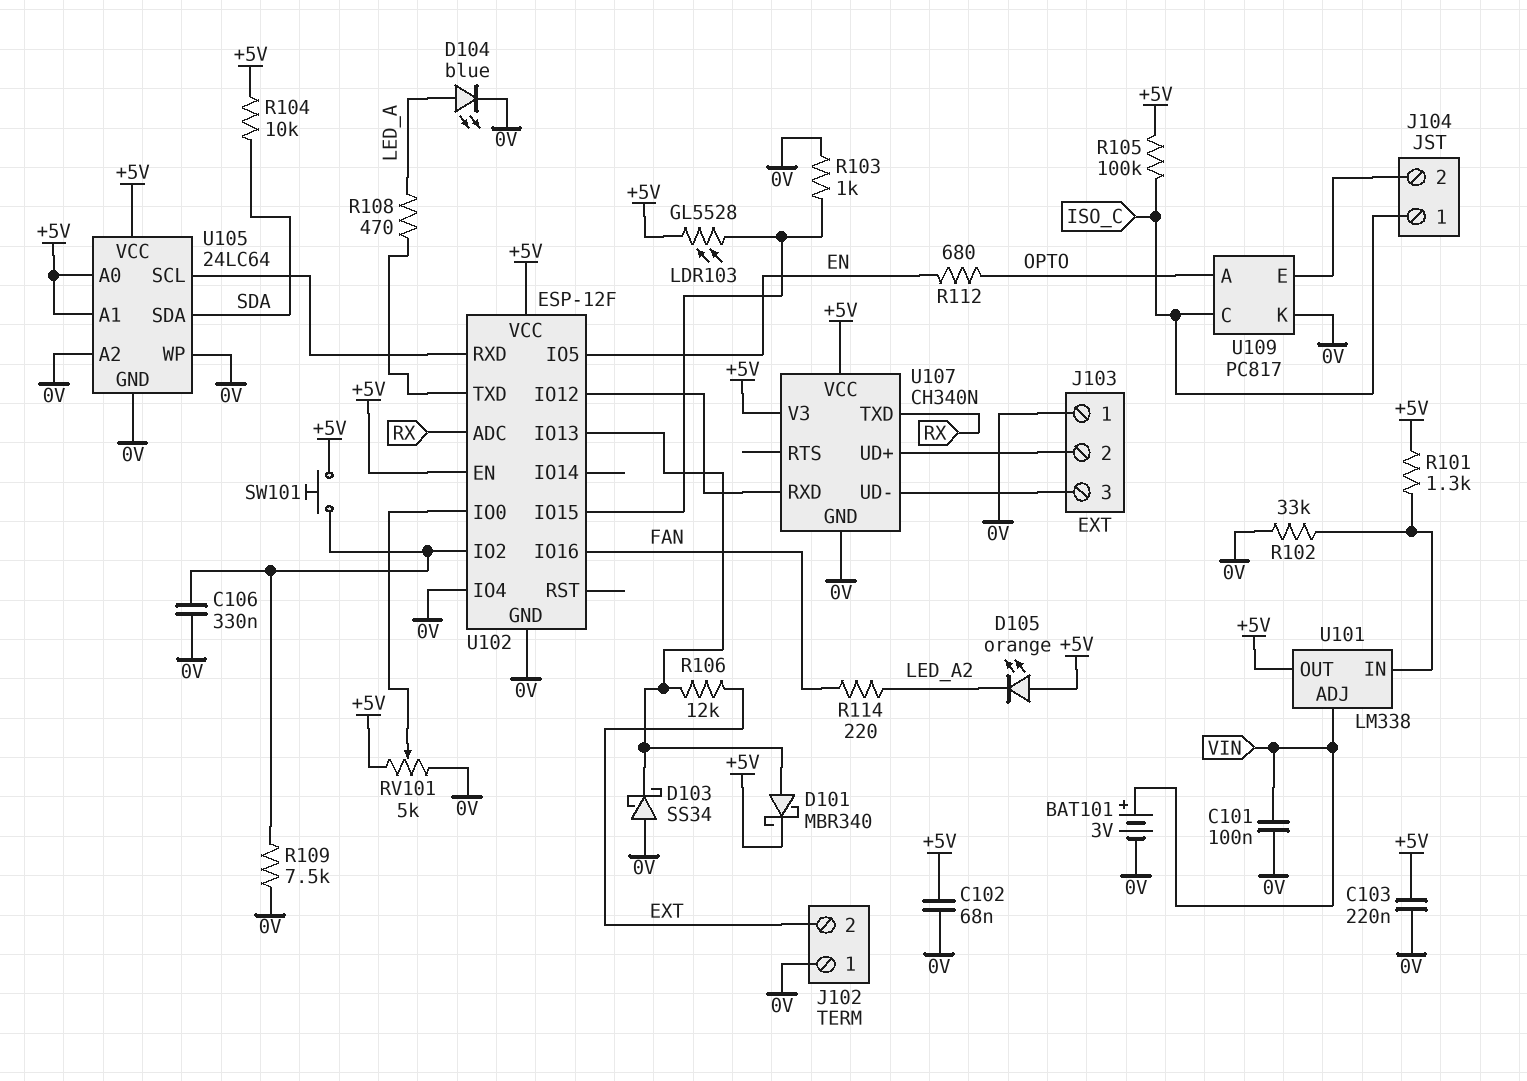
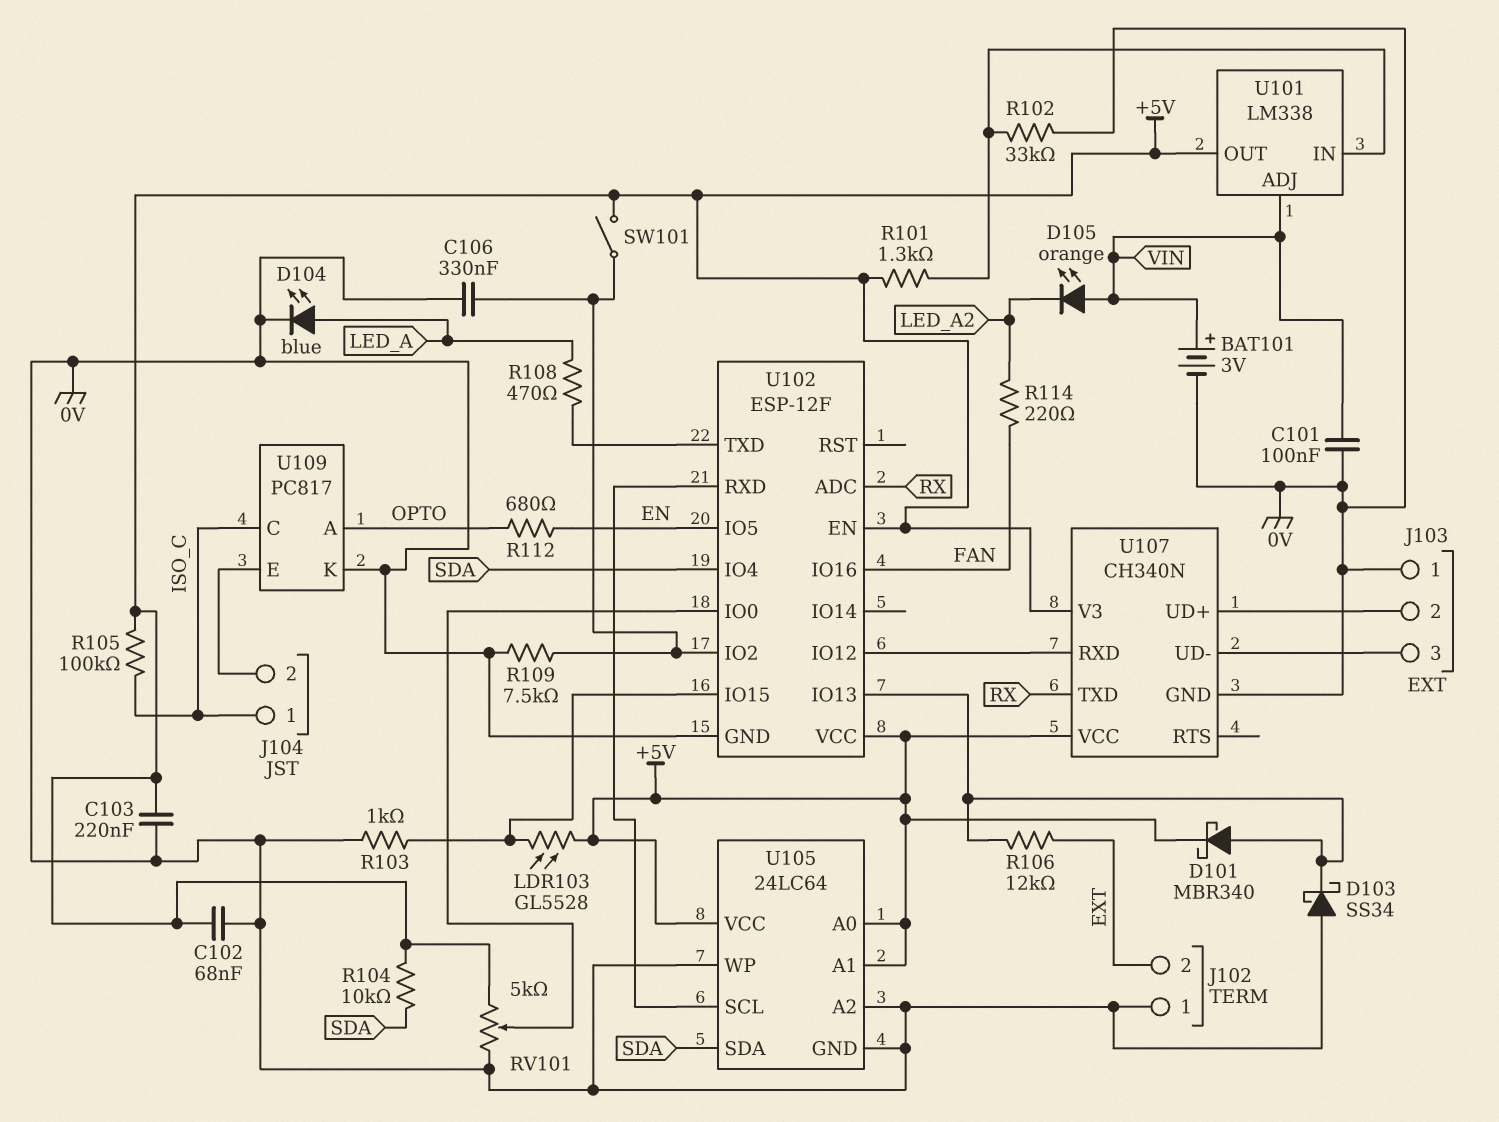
D105: LED orange (A +5V, K LED_A2) -> LED orange (A VIN, K LED_A2)
SW101: button (+5V, U102/IO2) -> switch (+5V, U102/IO2)
U102 pin IO4: 0V -> SDA

